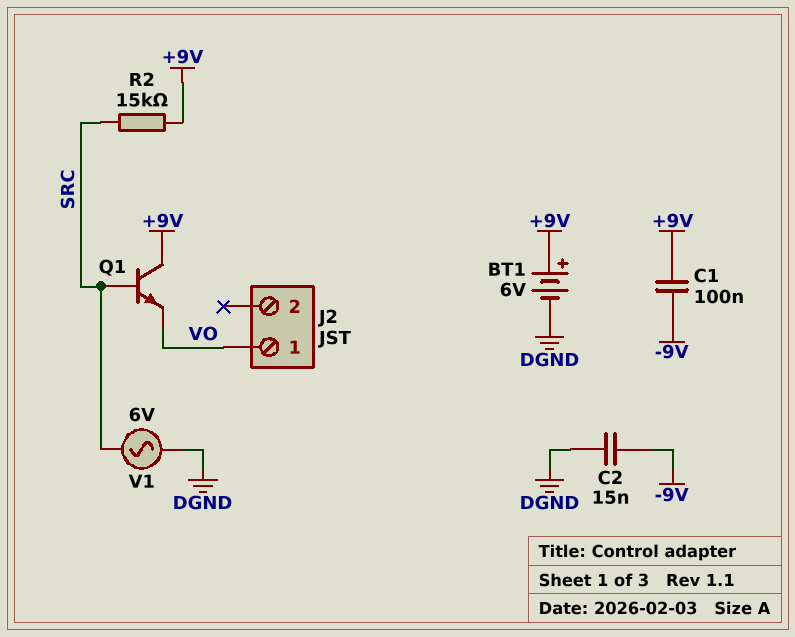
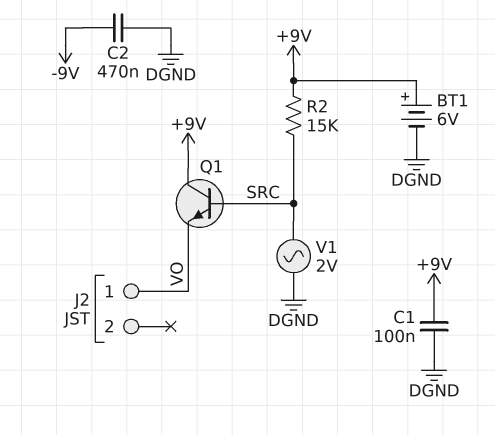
C1: 100nF (+9V, -9V) -> 100nF (+9V, DGND)
C2: 15nF (-9V, DGND) -> 470nF (-9V, DGND)
V1: AC 6V (DGND, SRC) -> AC 2V (DGND, SRC)

